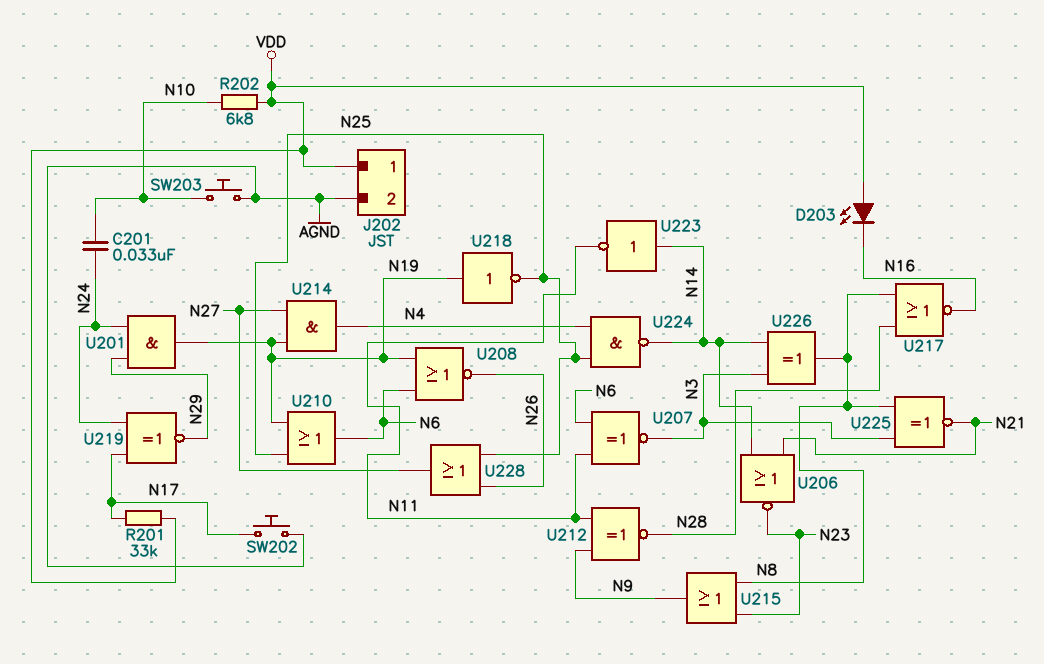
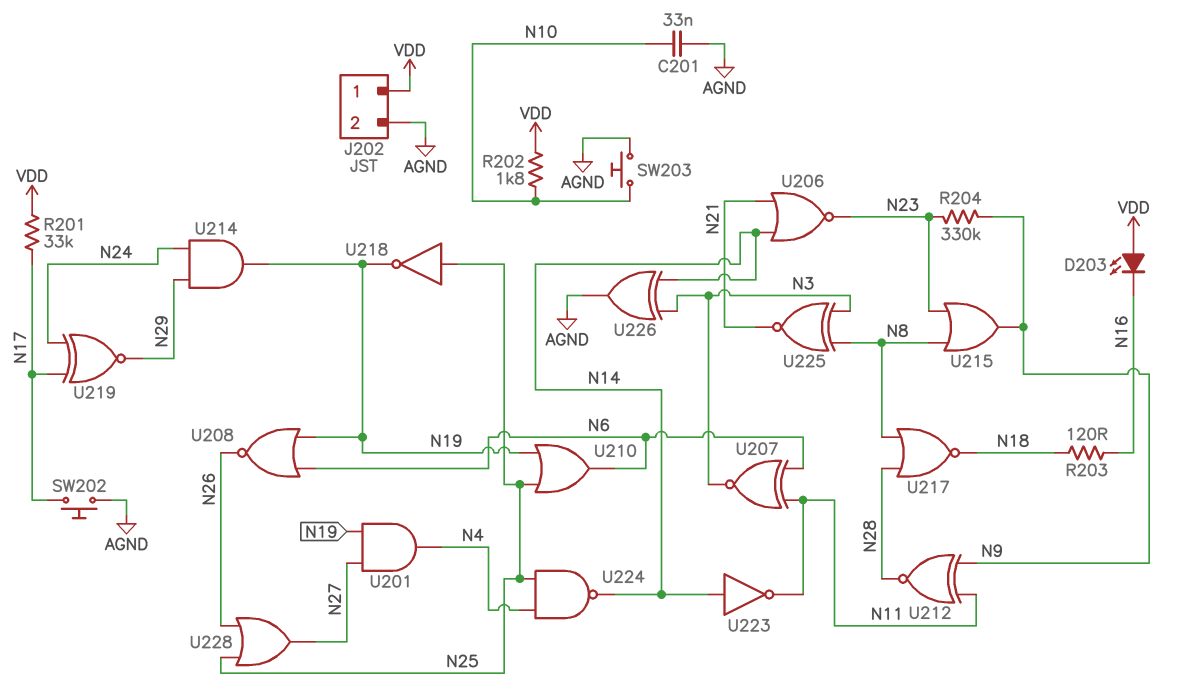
C201: 33nF (N10, N24) -> 33nF (AGND, N10)
R202: 6.8k (N10, VDD) -> 1.8k (N10, VDD)
R203: none -> 120 (N16, N18)
R204: none -> 330k (N9, N23)
U201: AND (in N24, in N29, out N19) -> AND (in N19, in N27, out N4)
U214: AND (in N19, in N27, out N4) -> AND (in N24, in N29, out N19)
U217: NOR (in N8, in N28, out N16) -> NOR (in N8, in N28, out N18)
U218: NOT (in N19, out N25) -> NOT (in N25, out N19)
U226: XOR (in N3, in N14, out N8) -> XOR (in N3, in N14, out AGND)

